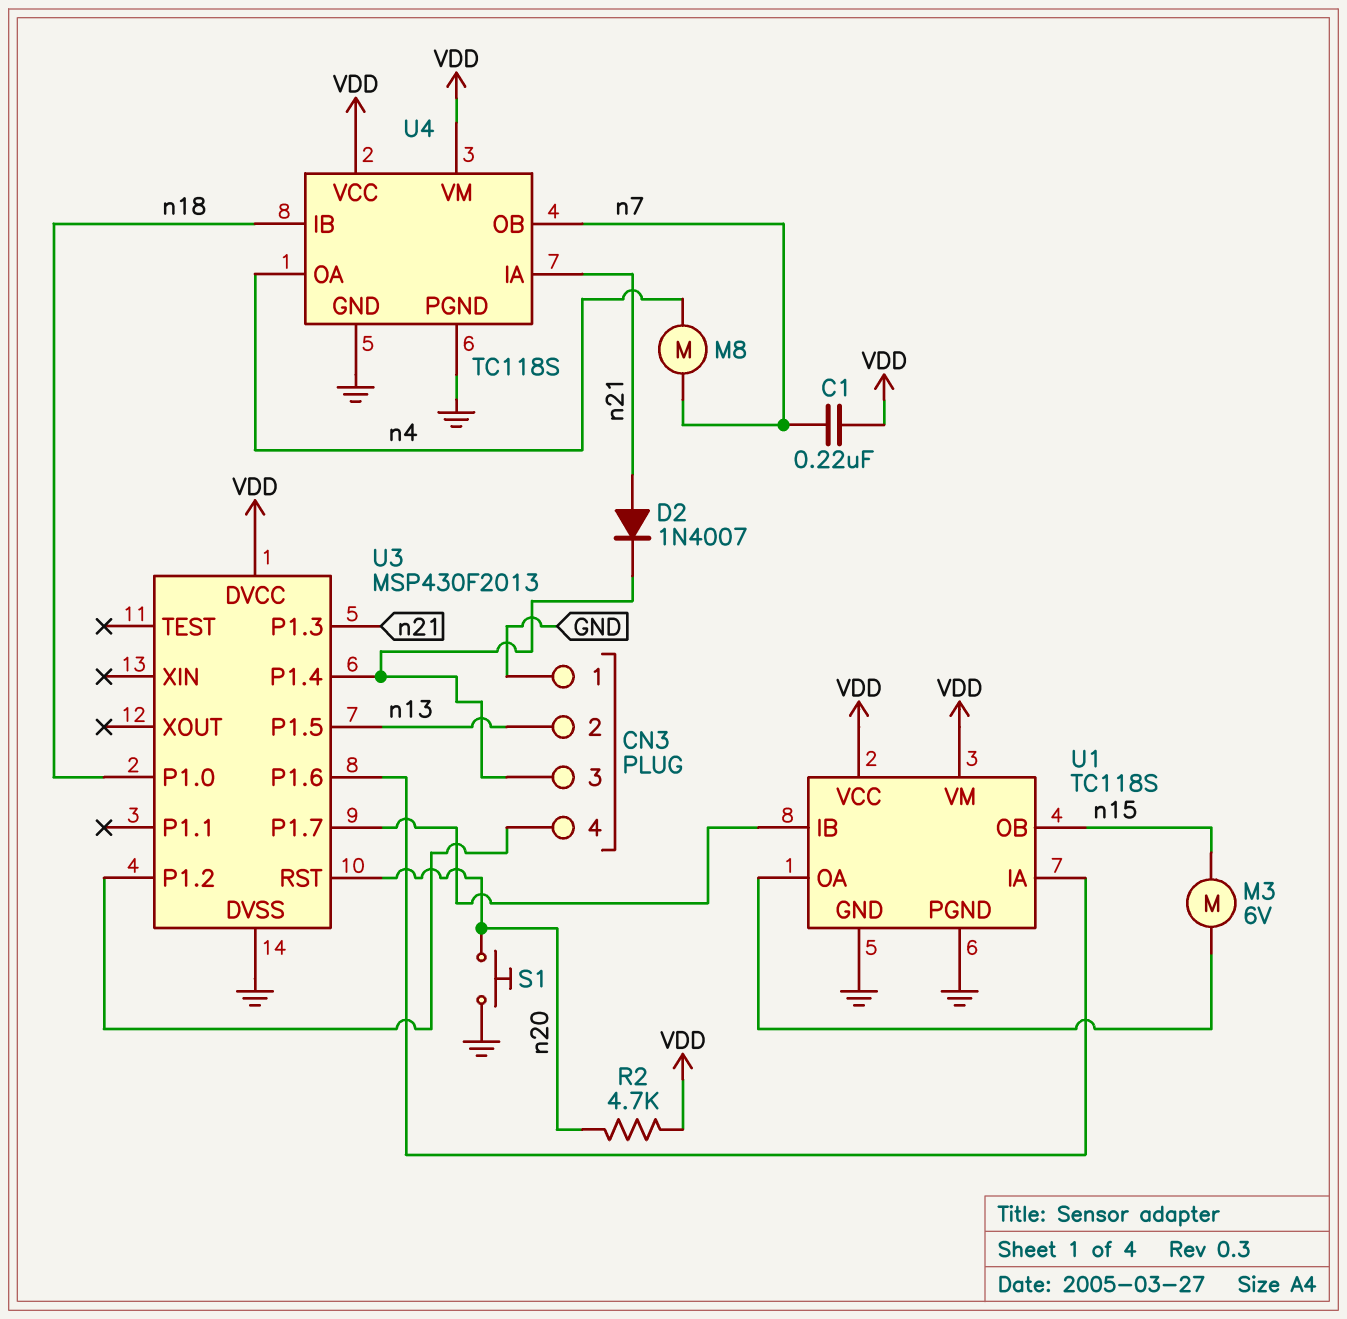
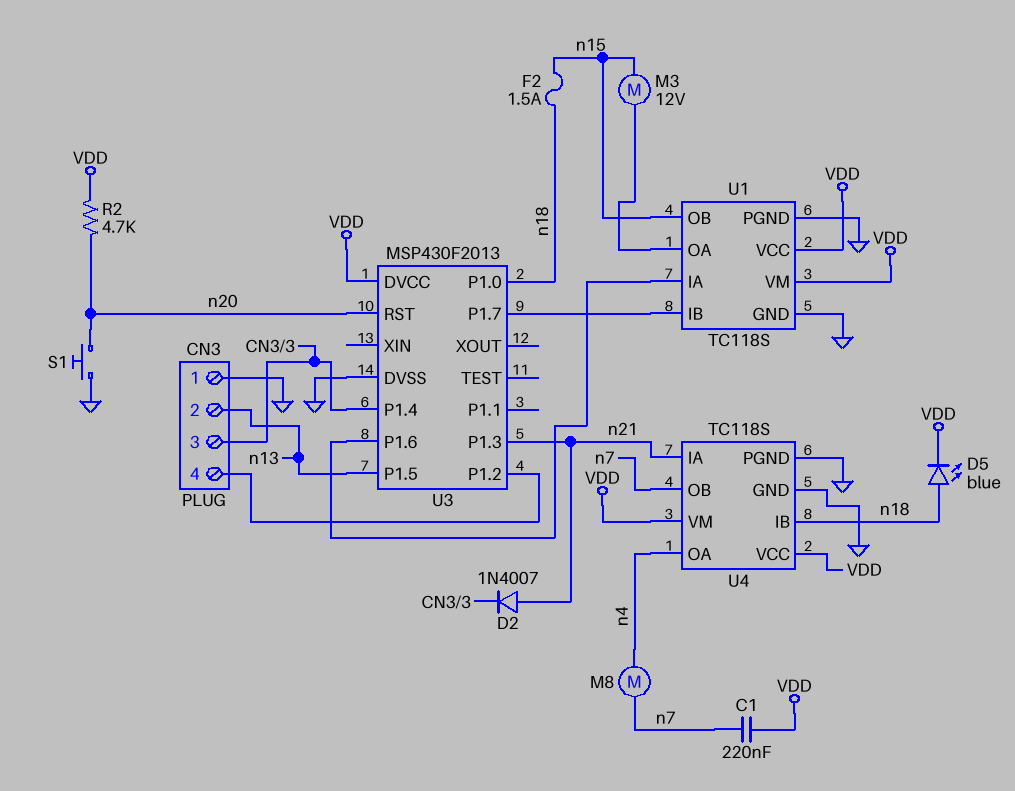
D5: none -> LED blue (A n18, K VDD)
F2: none -> 1.5A (n15, n18)
M3: motor 6V (U1/OA, n15) -> motor 12V (U1/OA, n15)

